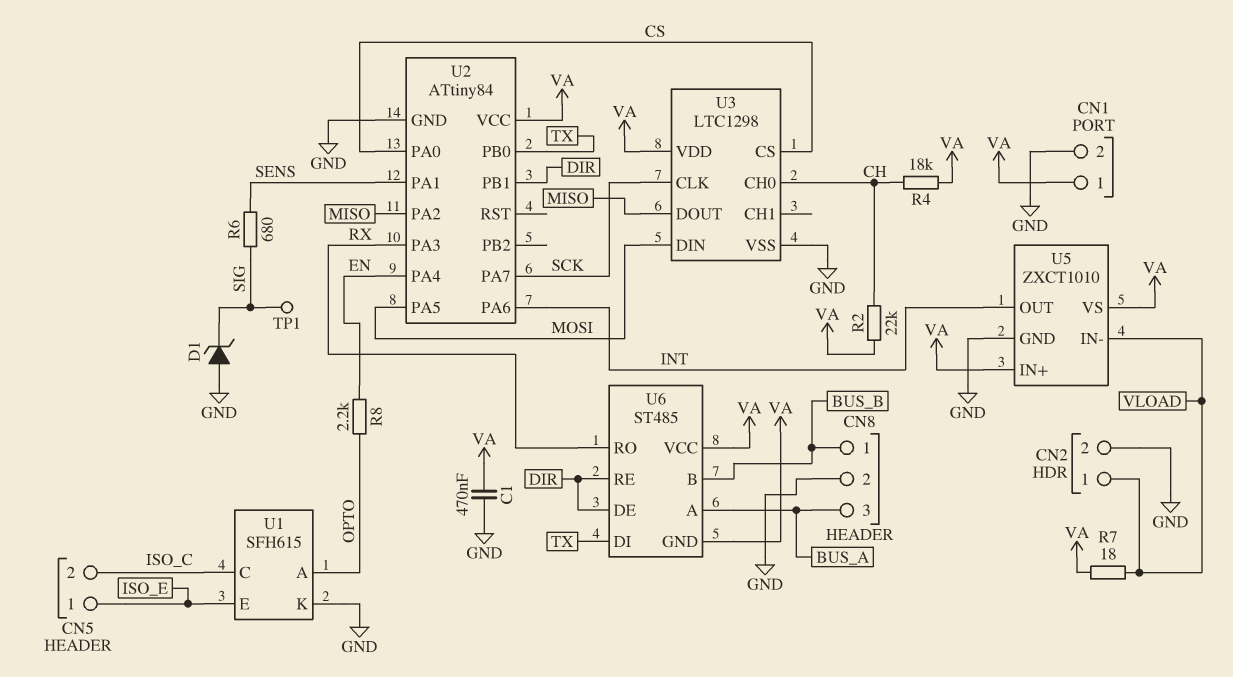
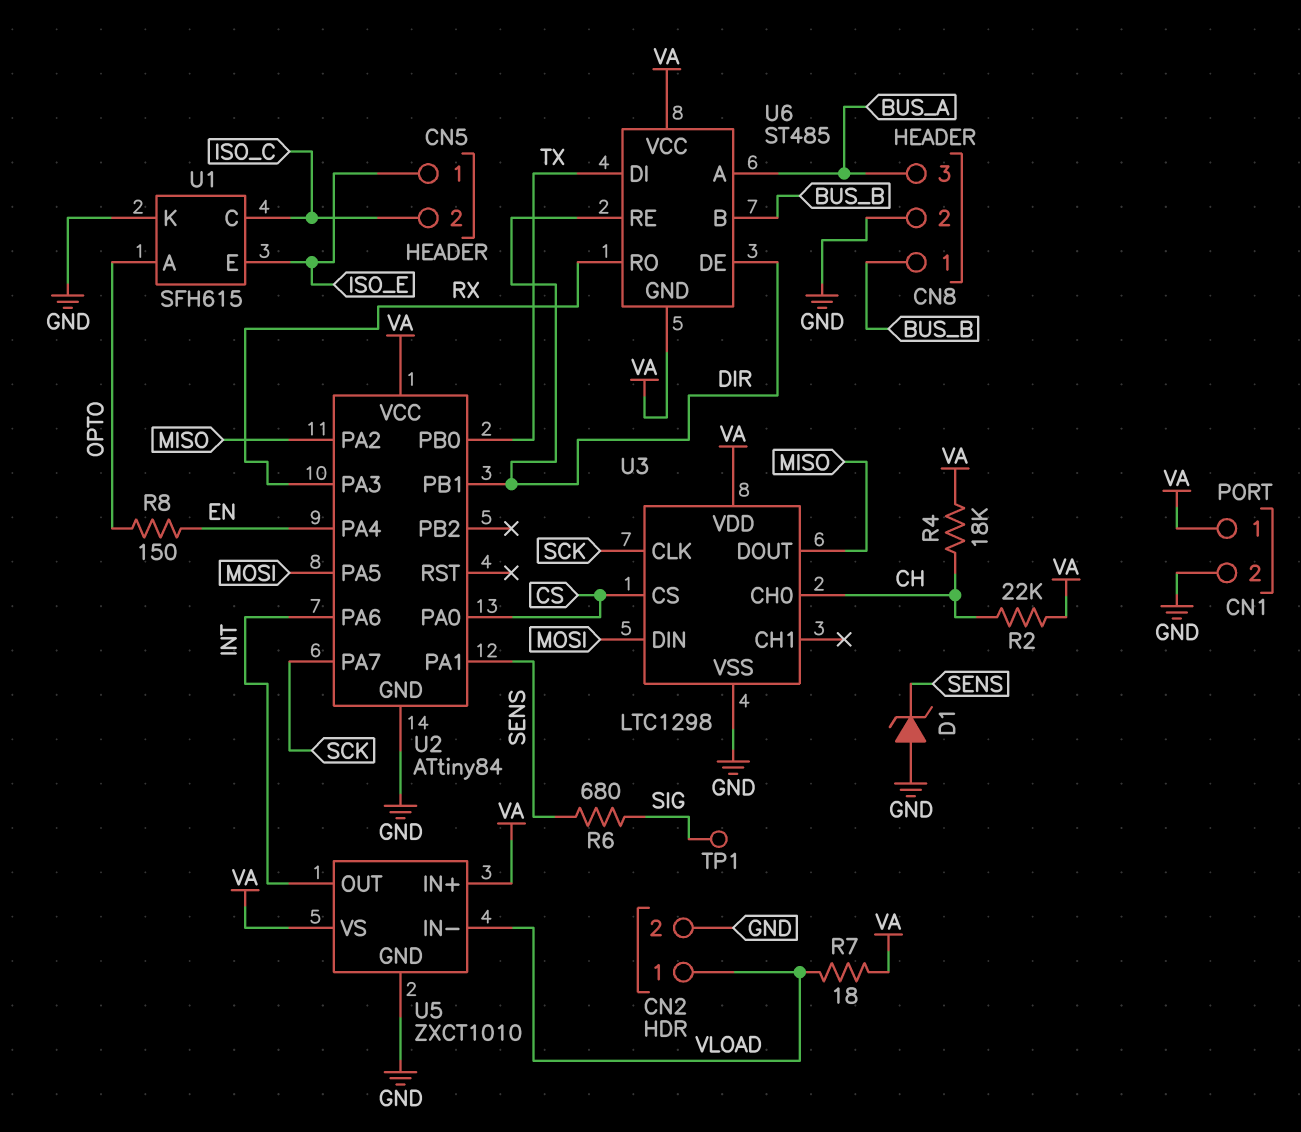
C1: 470nF (GND, VA) -> none
D1: zener (A GND, K SIG) -> zener (A GND, K SENS)
R8: 2.2k (EN, OPTO) -> 150 (EN, OPTO)

